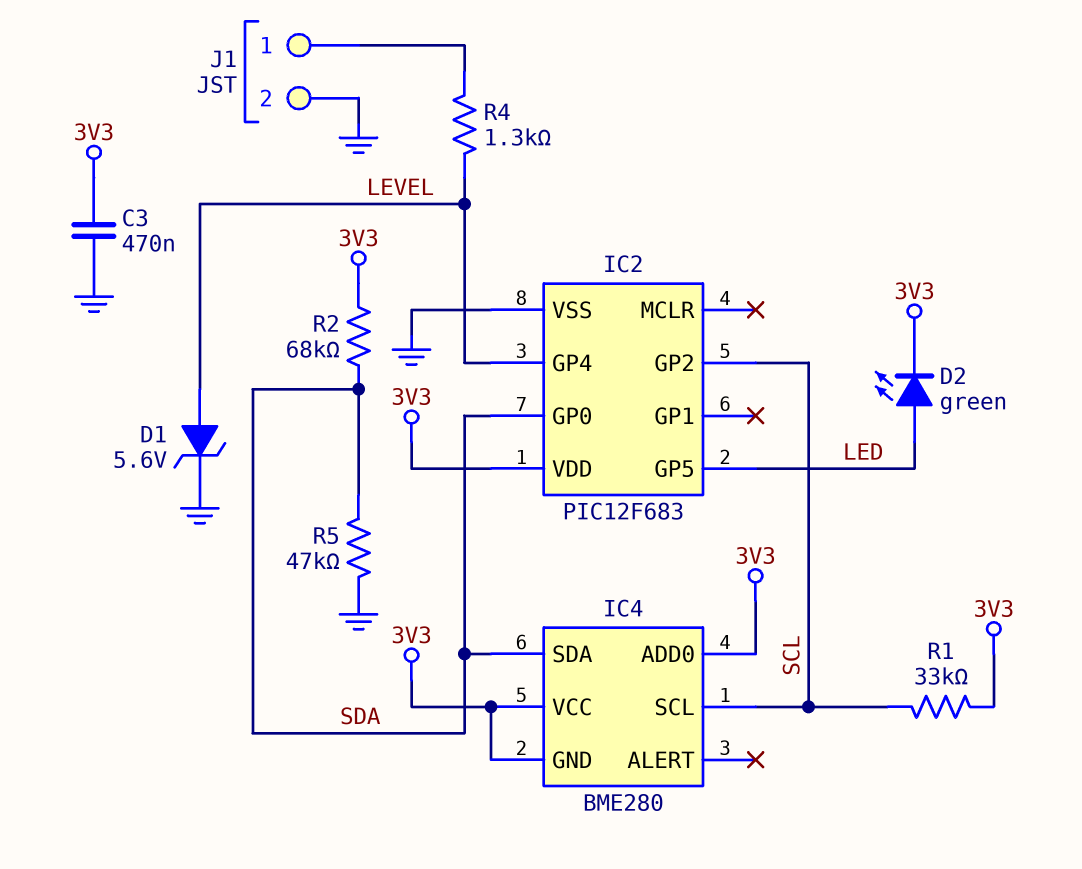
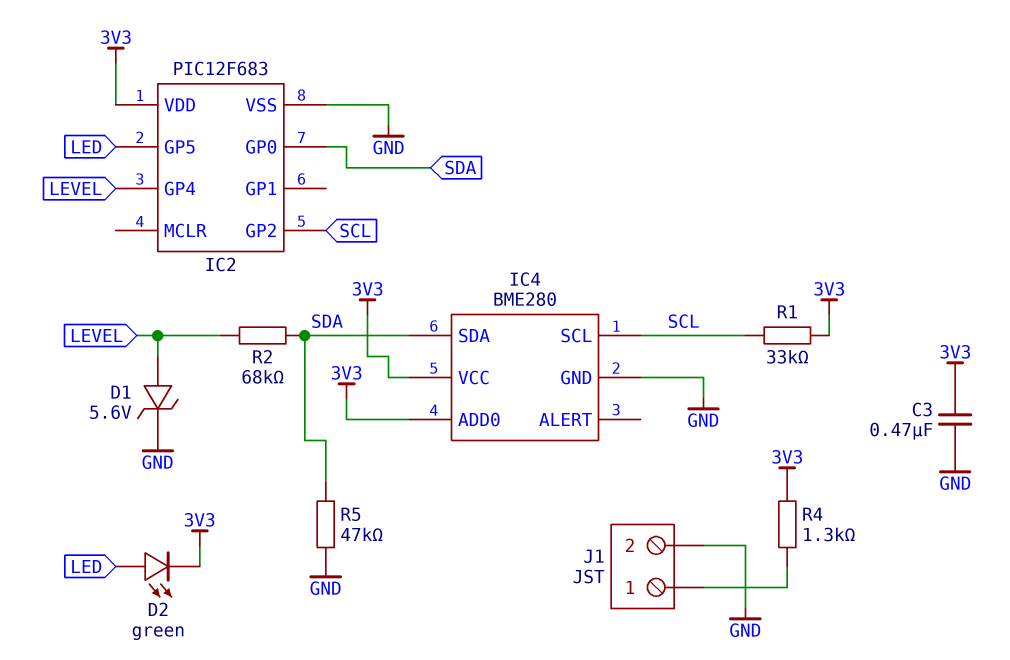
IC4 pin GND: 3V3 -> GND
R2: 68k (3V3, SDA) -> 68k (LEVEL, SDA)
R4: 1.3k (J1/1, LEVEL) -> 1.3k (3V3, J1/1)

